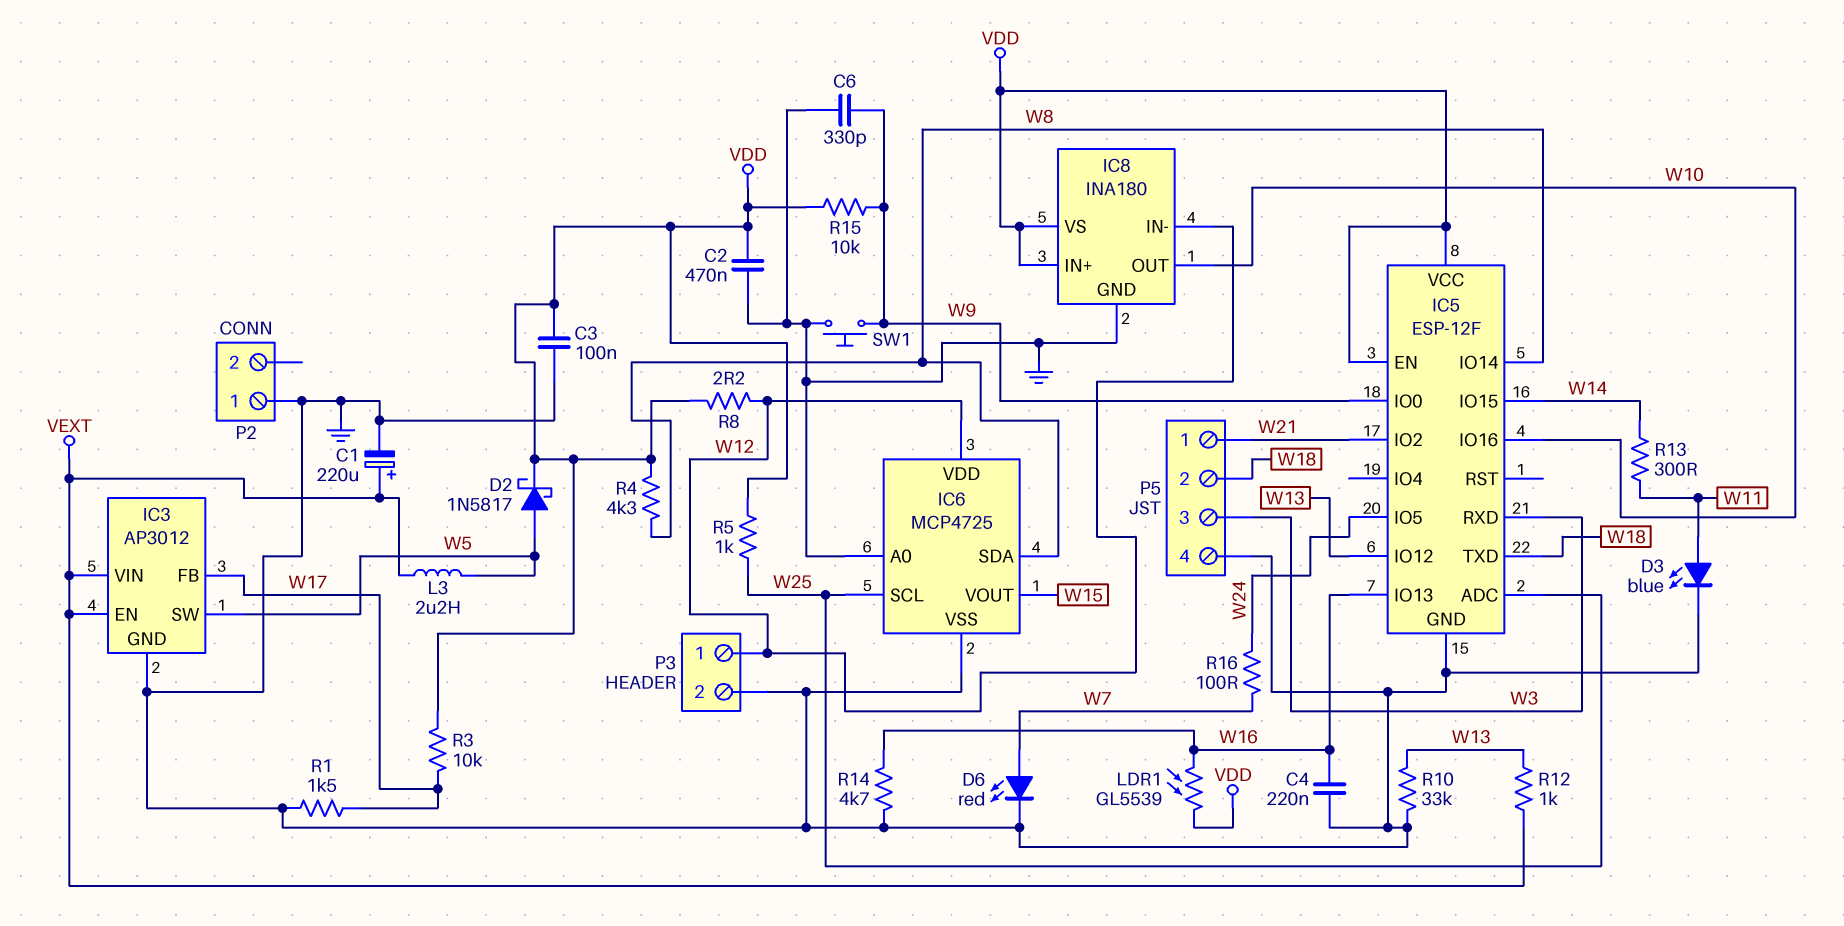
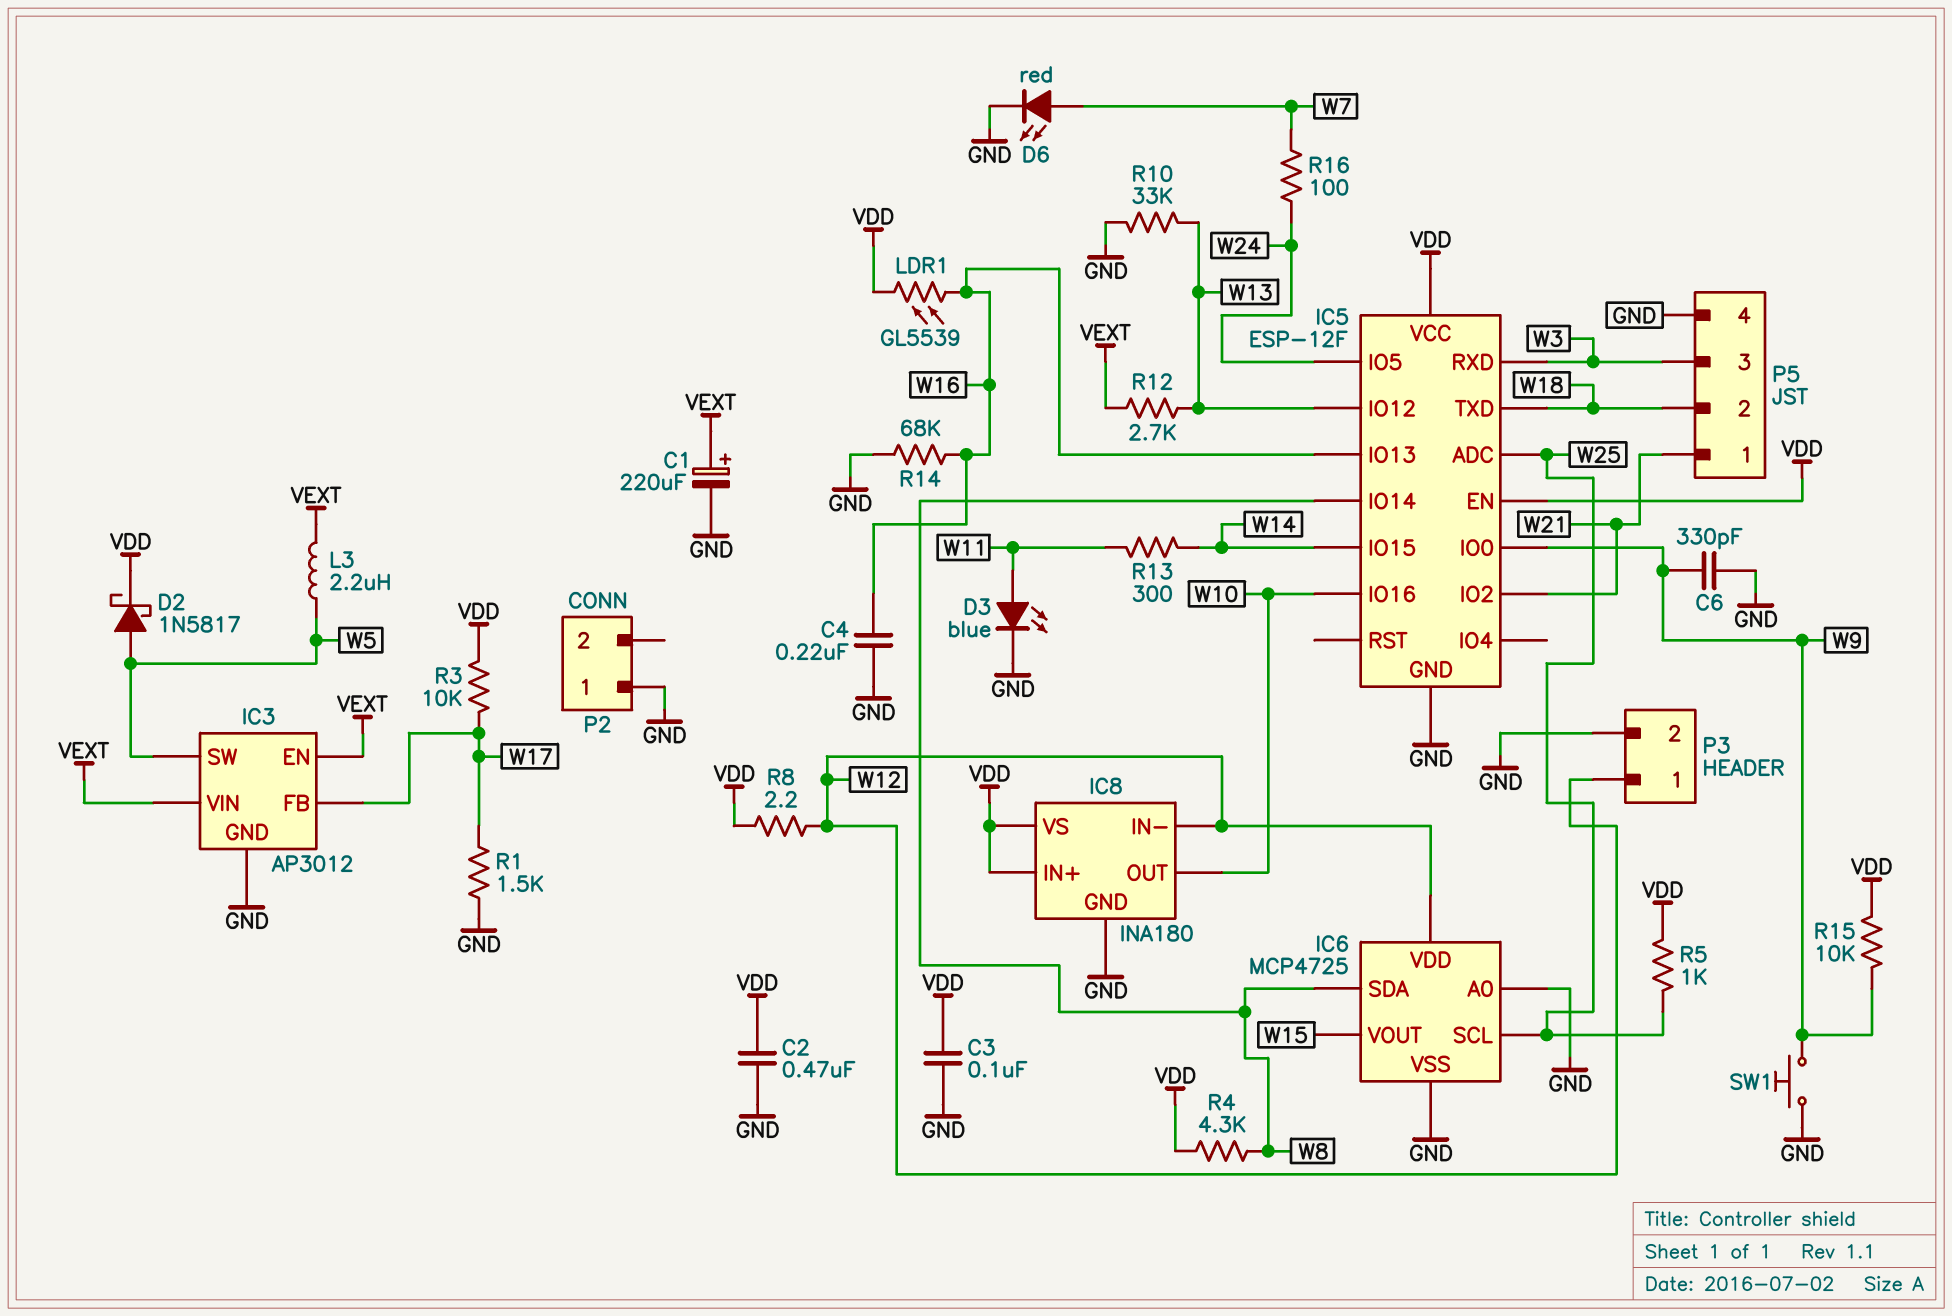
R12: 1k (VEXT, W13) -> 2.7k (VEXT, W13)
R14: 4.7k (GND, W16) -> 68k (GND, W16)

